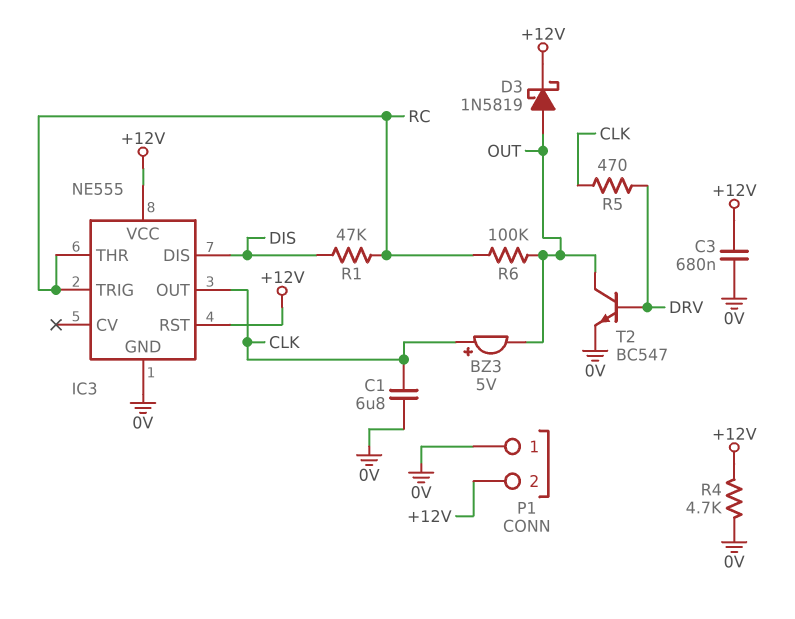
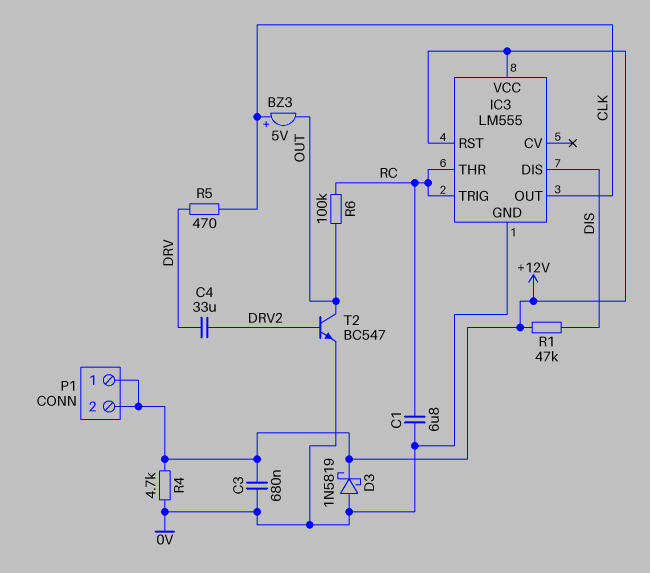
C1: 6.8uF (0V, CLK) -> 6.8uF (0V, RC)
C4: none -> 33uF (DRV, DRV2)
D3: schottky 1N5819 (A OUT, K +12V) -> schottky 1N5819 (A 0V, K +12V)
IC3: NE555 -> LM555
P1 pin 1: 0V -> +12V
R1: 47k (DIS, RC) -> 47k (+12V, DIS)
T2: NPN BC547 (B DRV, C OUT, E 0V) -> NPN BC547 (B DRV2, C OUT, E 0V)

